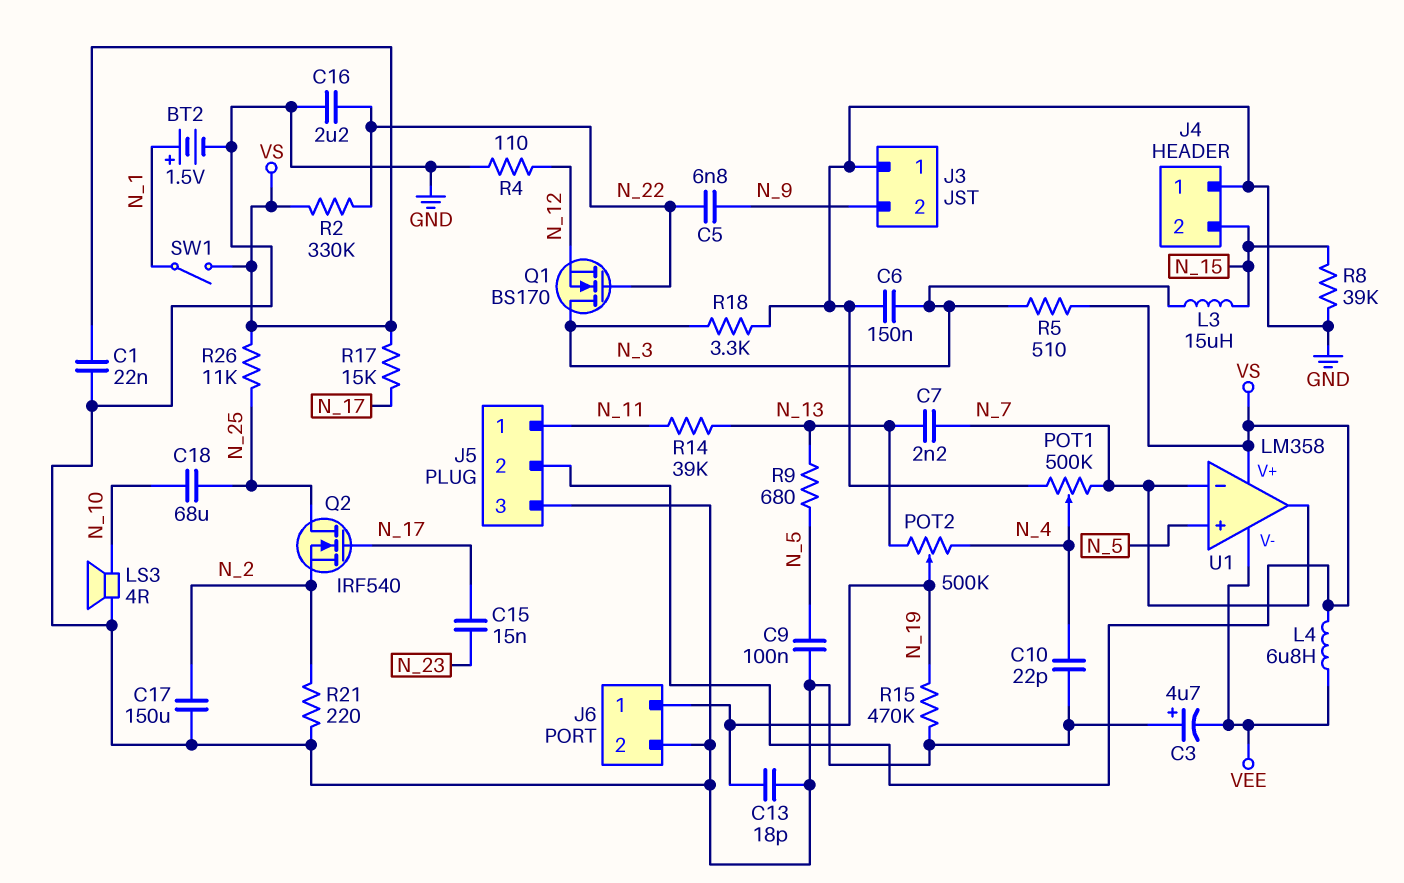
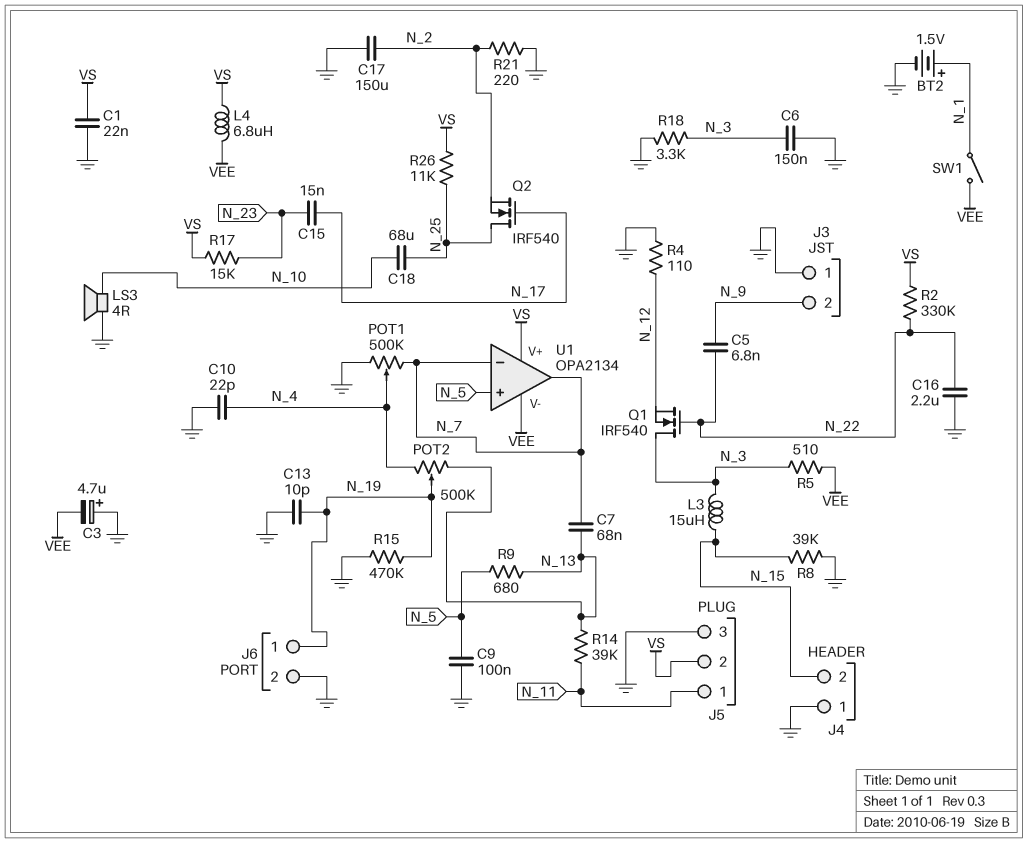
C7: 2.2nF (N_7, N_13) -> 68nF (N_7, N_13)
C13: 18pF (GND, N_19) -> 10pF (GND, N_19)
Q1: NMOS BS170 (G N_22, D N_3, S N_12) -> NMOS IRF540 (G N_22, D N_3, S N_12)
R5: 510 (N_3, VS) -> 510 (N_3, VEE)
R17: 15k (N_17, VS) -> 15k (N_23, VS)
SW1: switch (N_1, VS) -> switch (N_1, VEE)
U1: LM358 -> OPA2134

